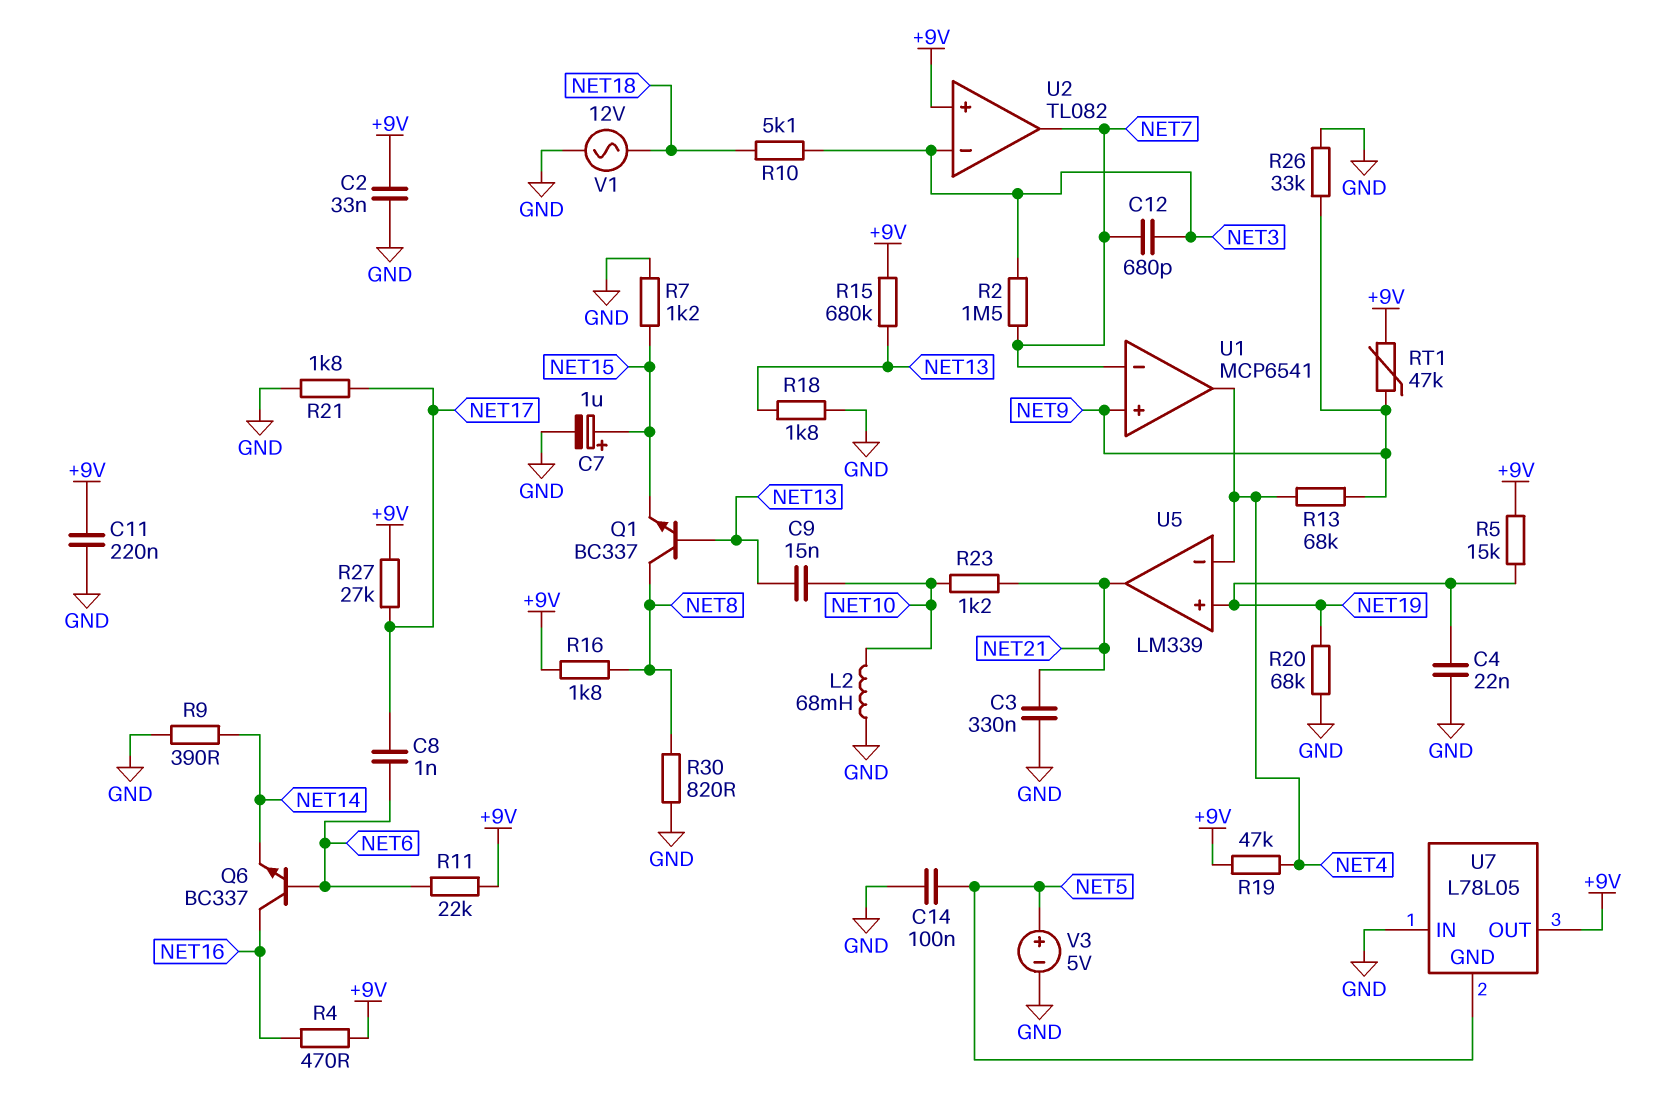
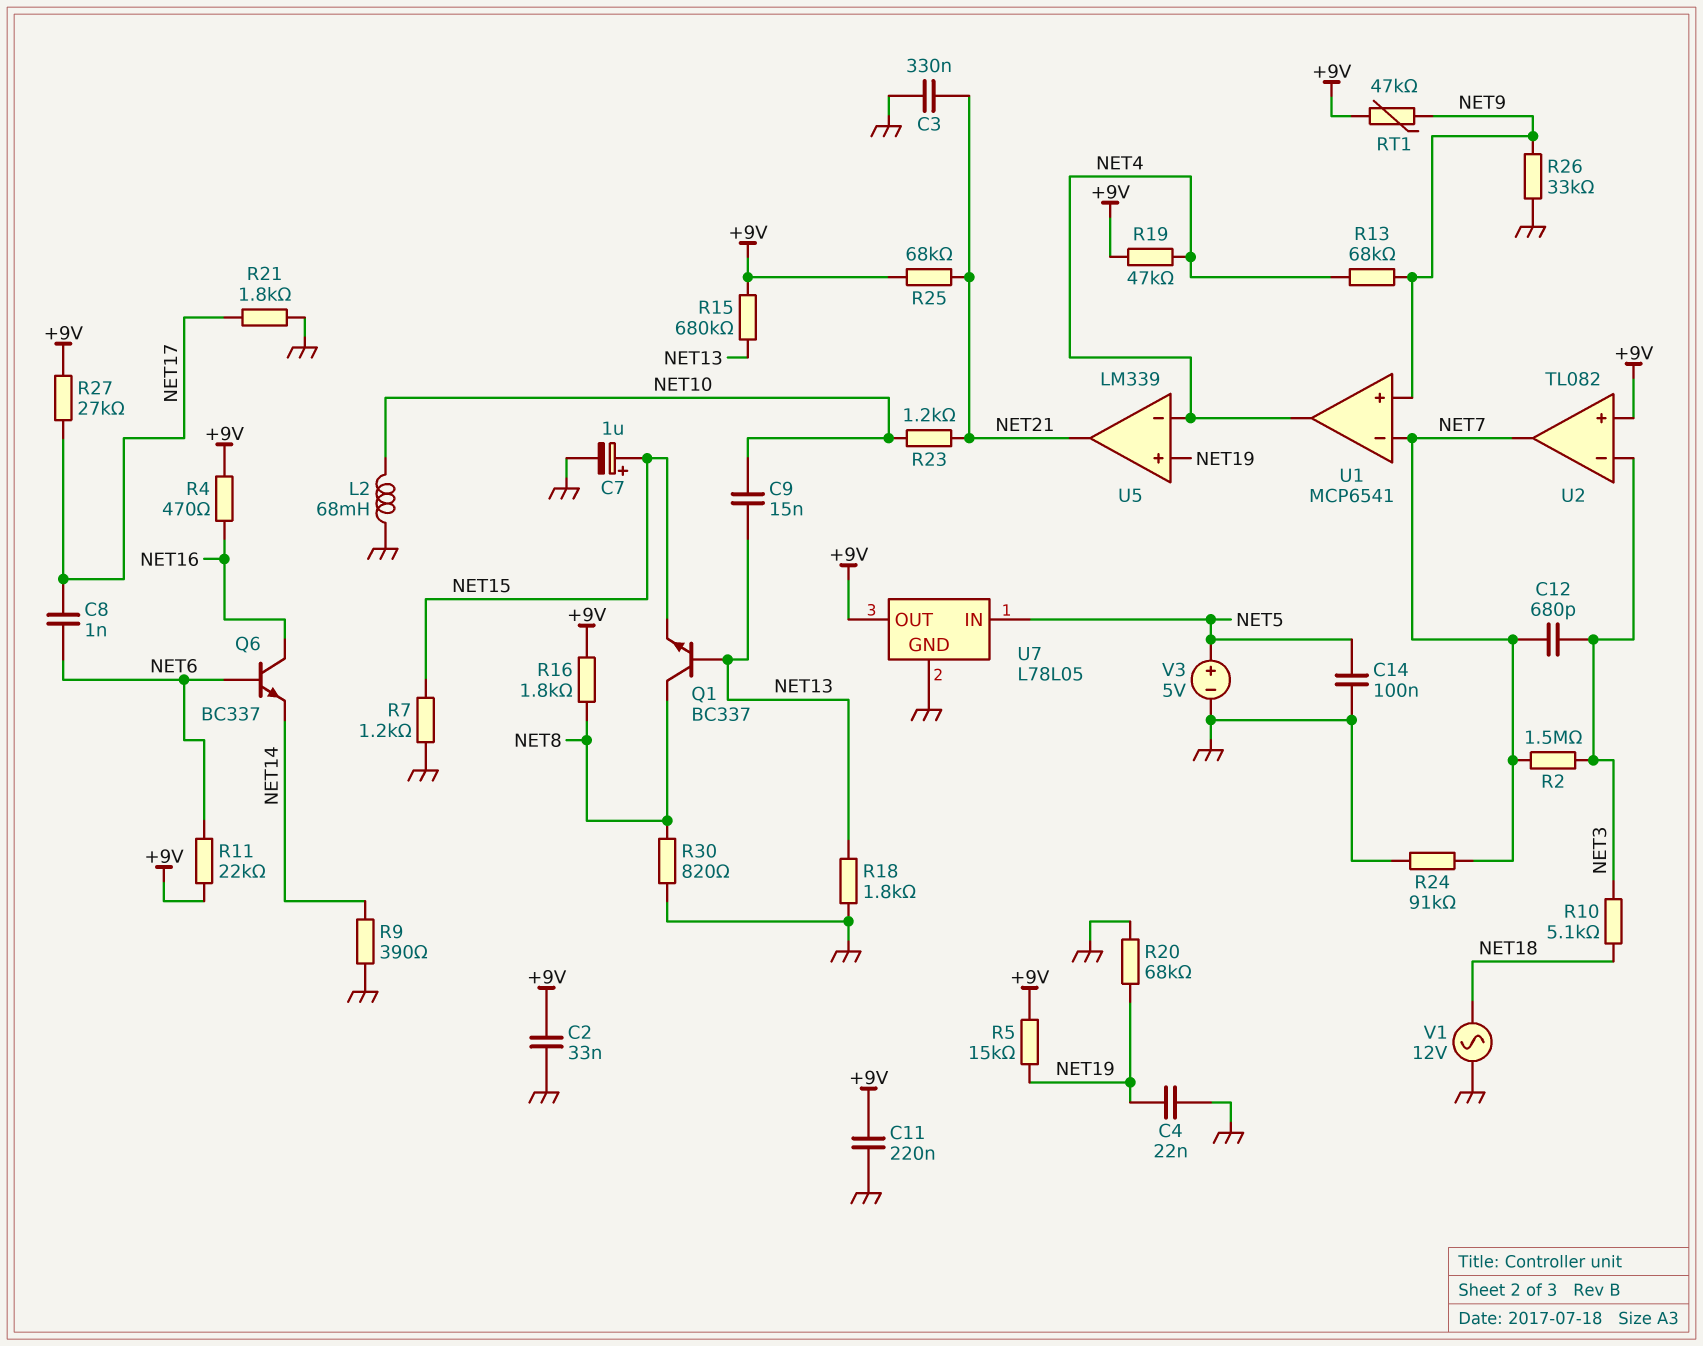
R24: none -> 91k (GND, NET7)
R25: none -> 68k (+9V, NET21)
U7 pin GND: NET5 -> GND
U7 pin IN: GND -> NET5

